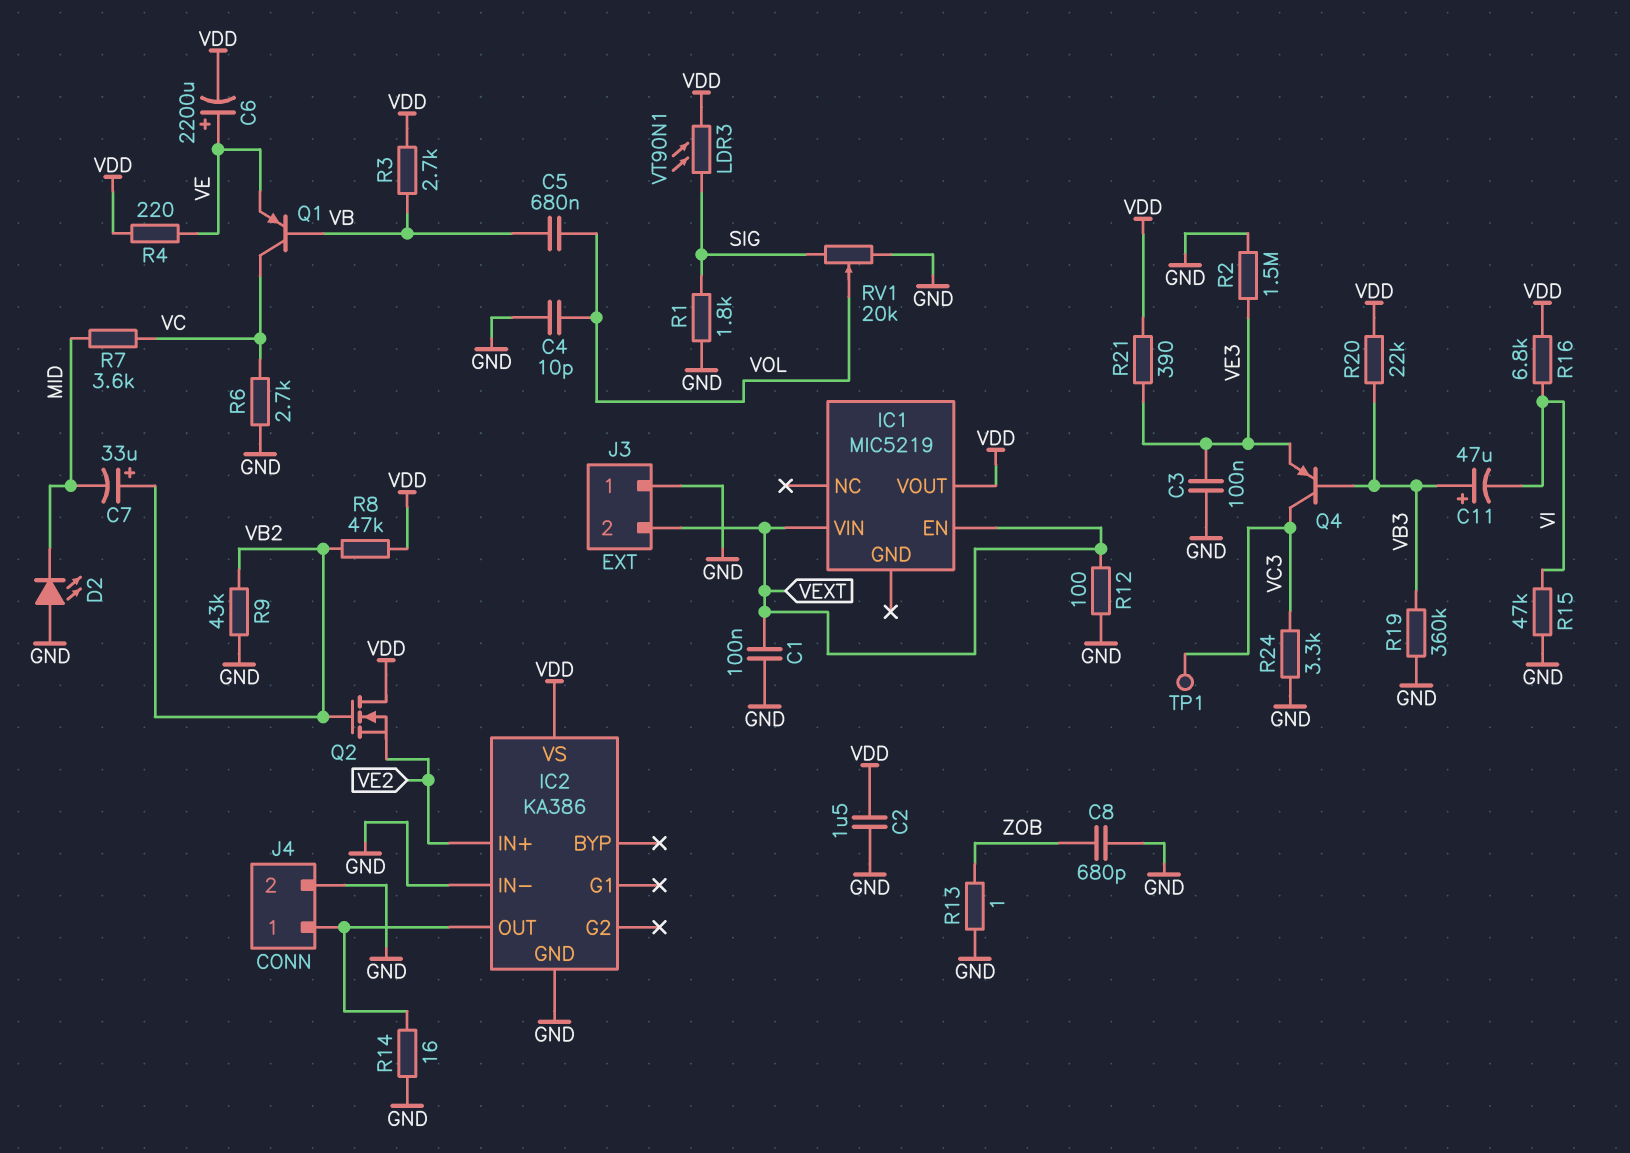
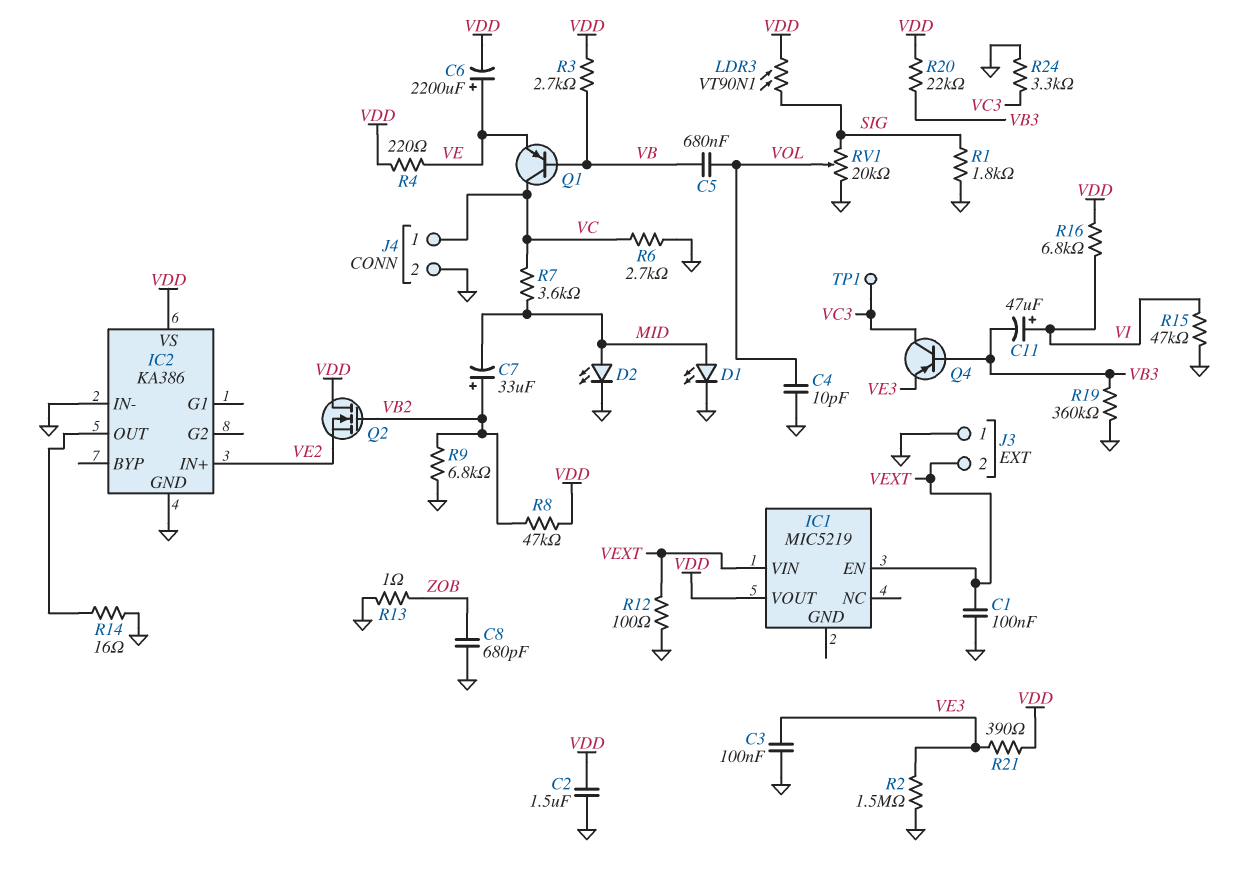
C11: 47uF (plus VB3, minus VI) -> 47uF (plus VI, minus VB3)
D1: none -> LED (A MID, K GND)
D2: LED (A GND, K MID) -> LED (A MID, K GND)
J4 pin 1: IC2/OUT -> VC
R9: 43k (GND, VB2) -> 6.8k (GND, VB2)

